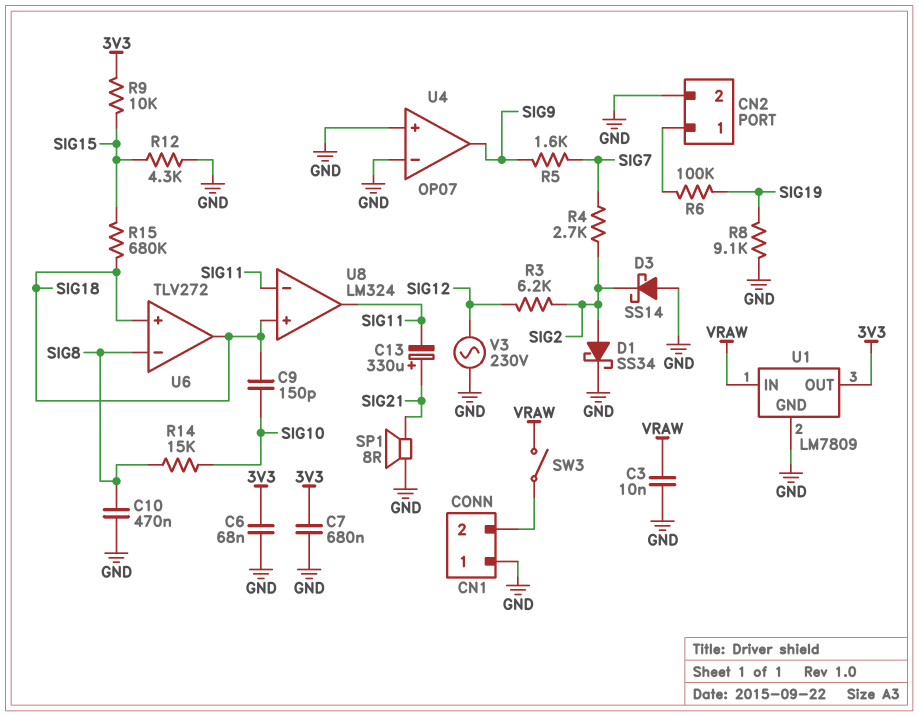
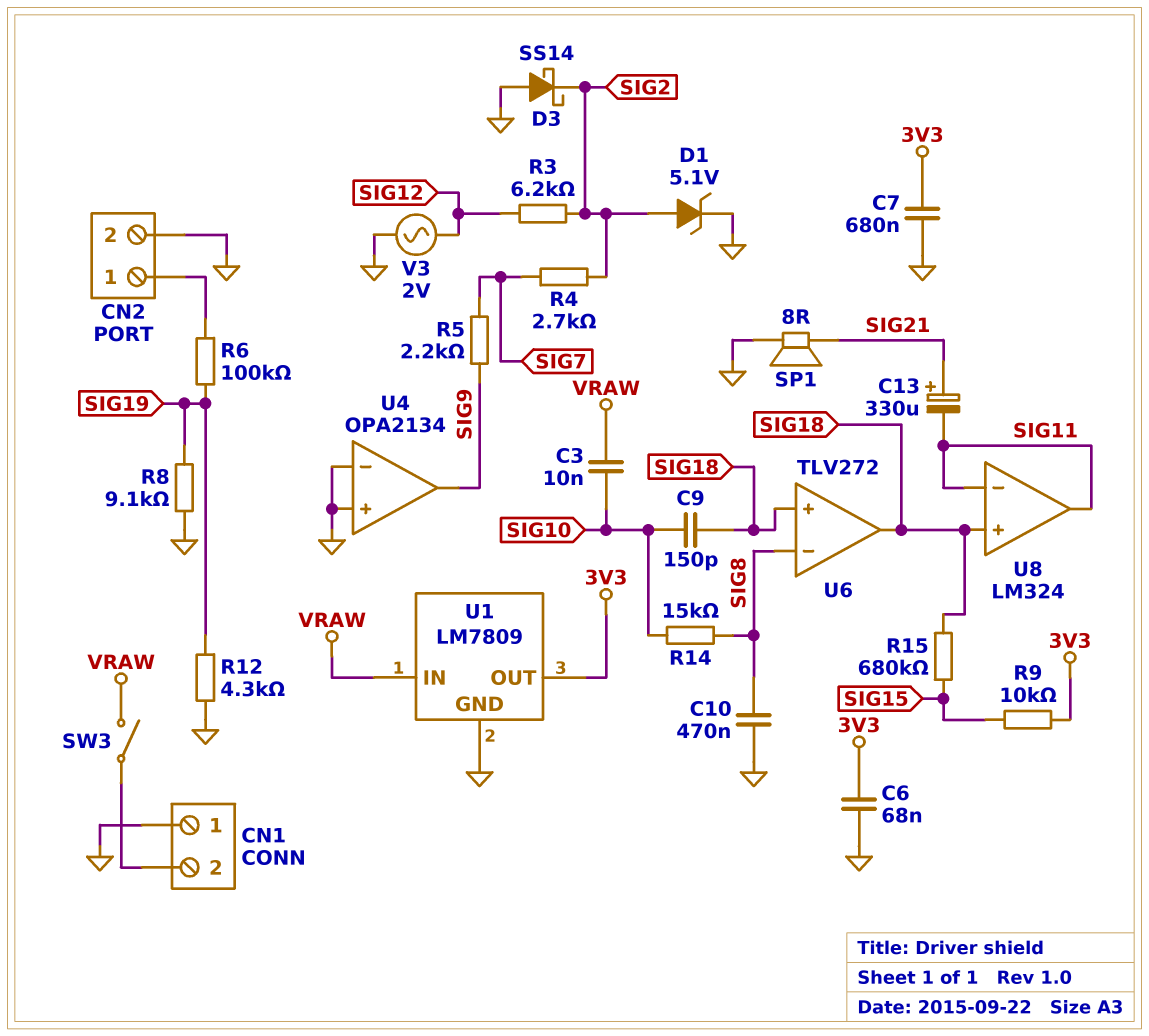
C3: 10nF (GND, VRAW) -> 10nF (SIG10, VRAW)
D1: schottky SS34 (A SIG2, K GND) -> zener 5.1V (A SIG2, K GND)
R5: 1.6k (SIG7, SIG9) -> 2.2k (SIG7, SIG9)
R12: 4.3k (GND, SIG15) -> 4.3k (GND, SIG19)
U4: OP07 -> OPA2134
V3: AC 230V (GND, SIG12) -> AC 2V (GND, SIG12)

